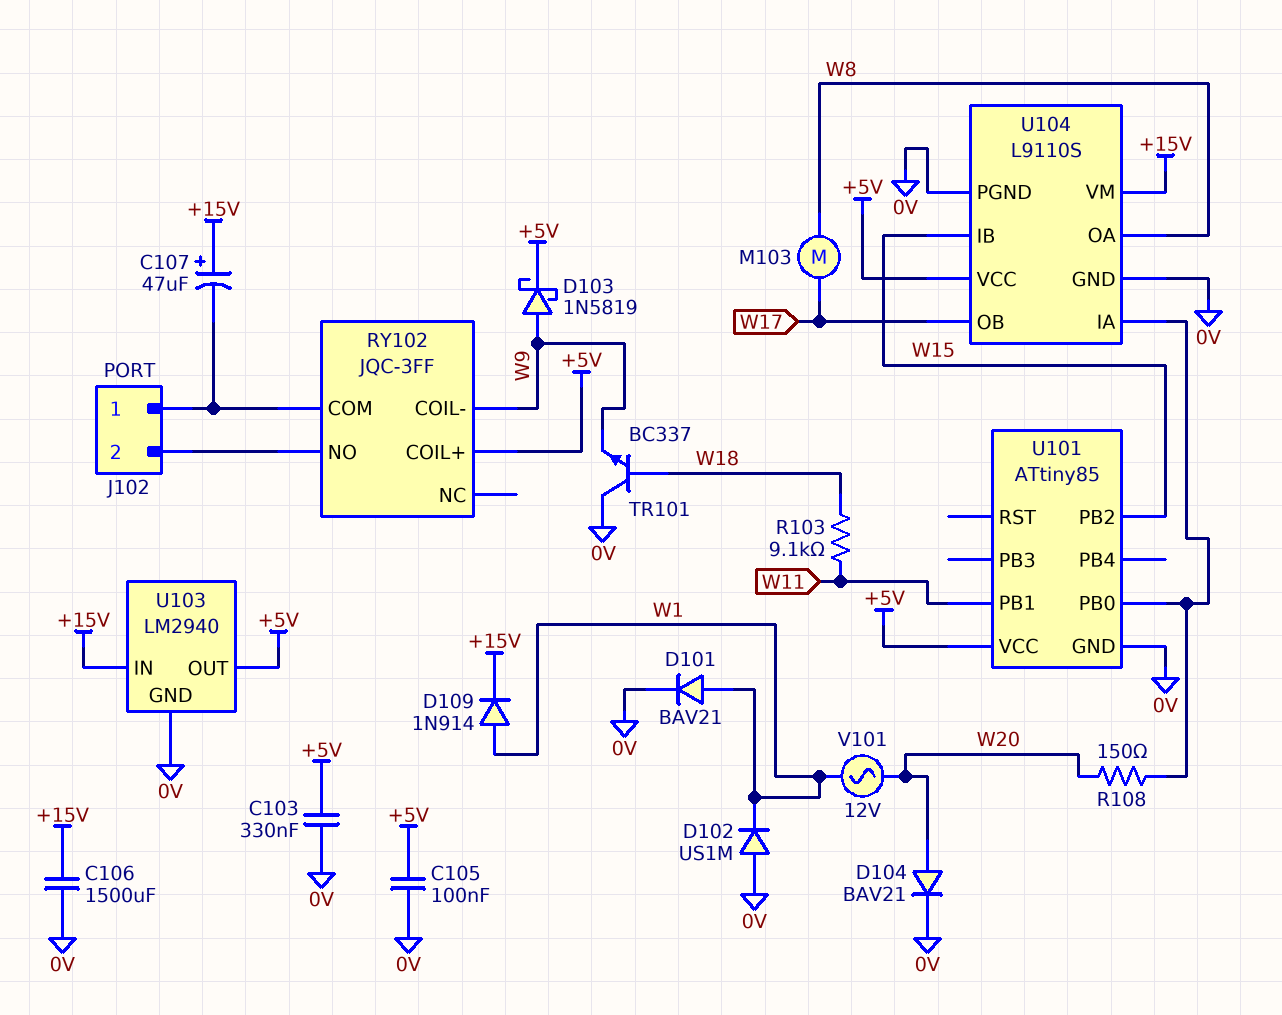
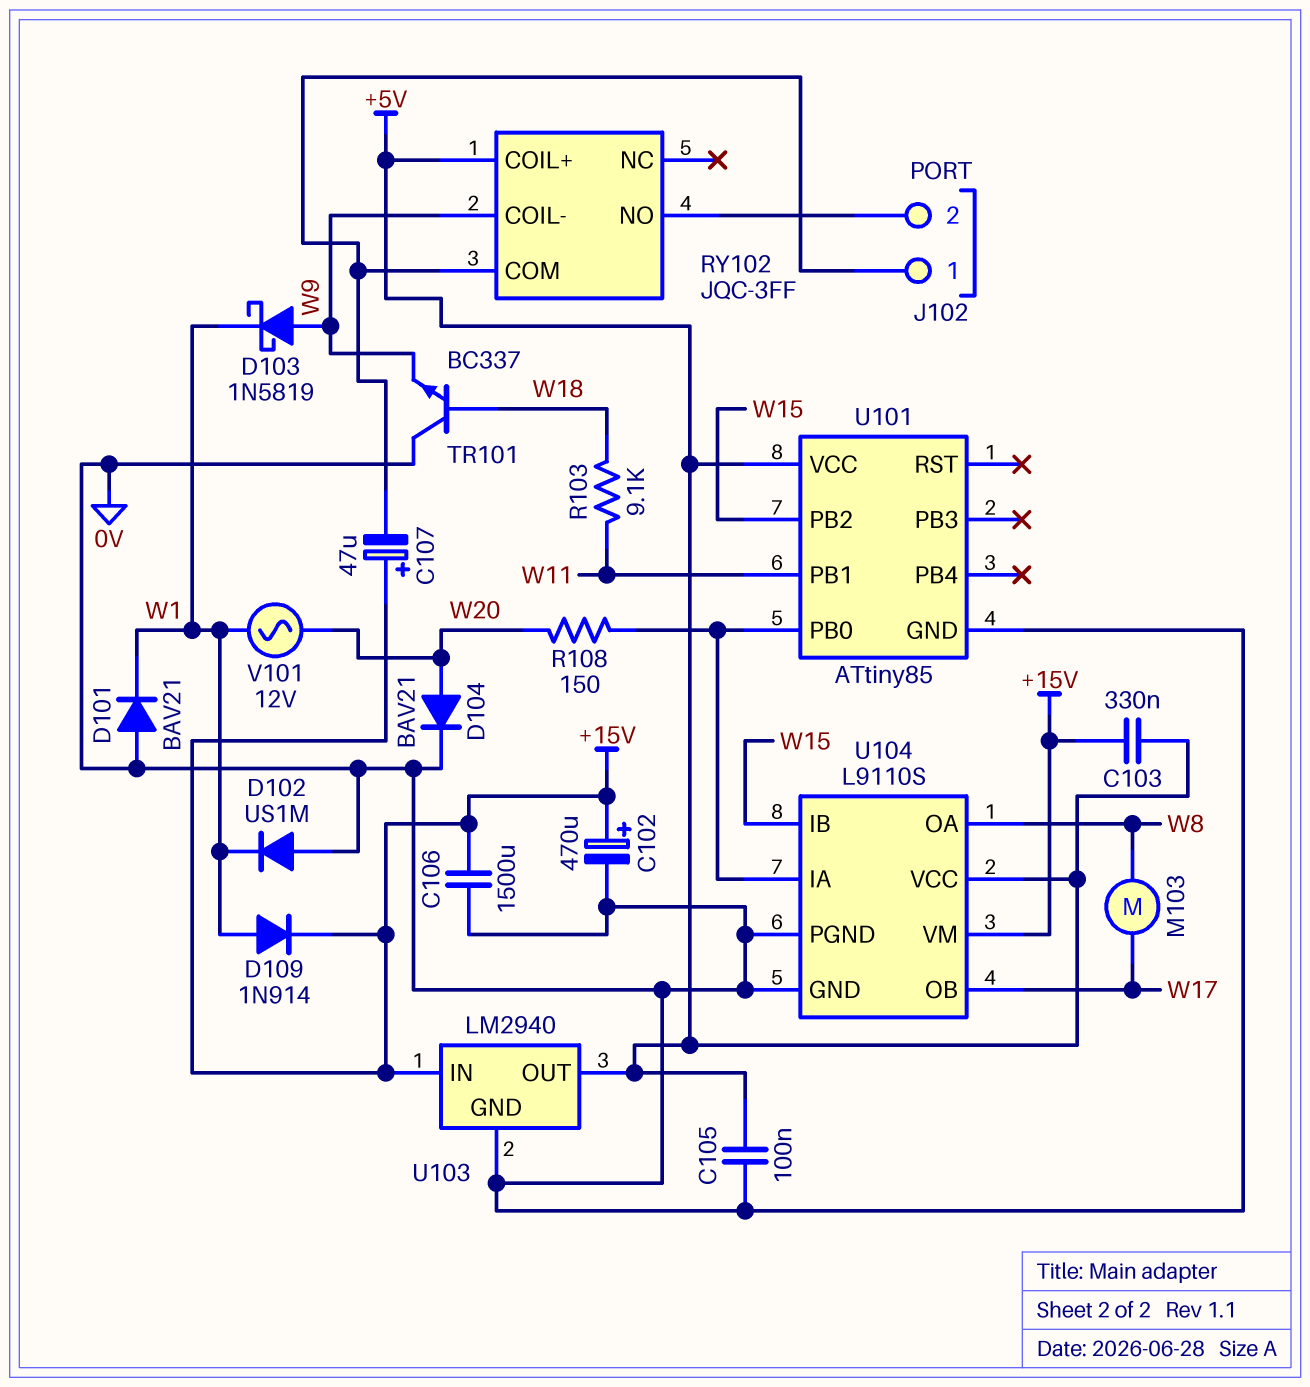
C102: none -> 470uF (plus +15V, minus 0V)
C103: 330nF (+5V, 0V) -> 330nF (+5V, +15V)
D101: diode BAV21 (A W1, K 0V) -> diode BAV21 (A 0V, K W1)
D103: schottky 1N5819 (A W9, K +5V) -> schottky 1N5819 (A W9, K W1)

